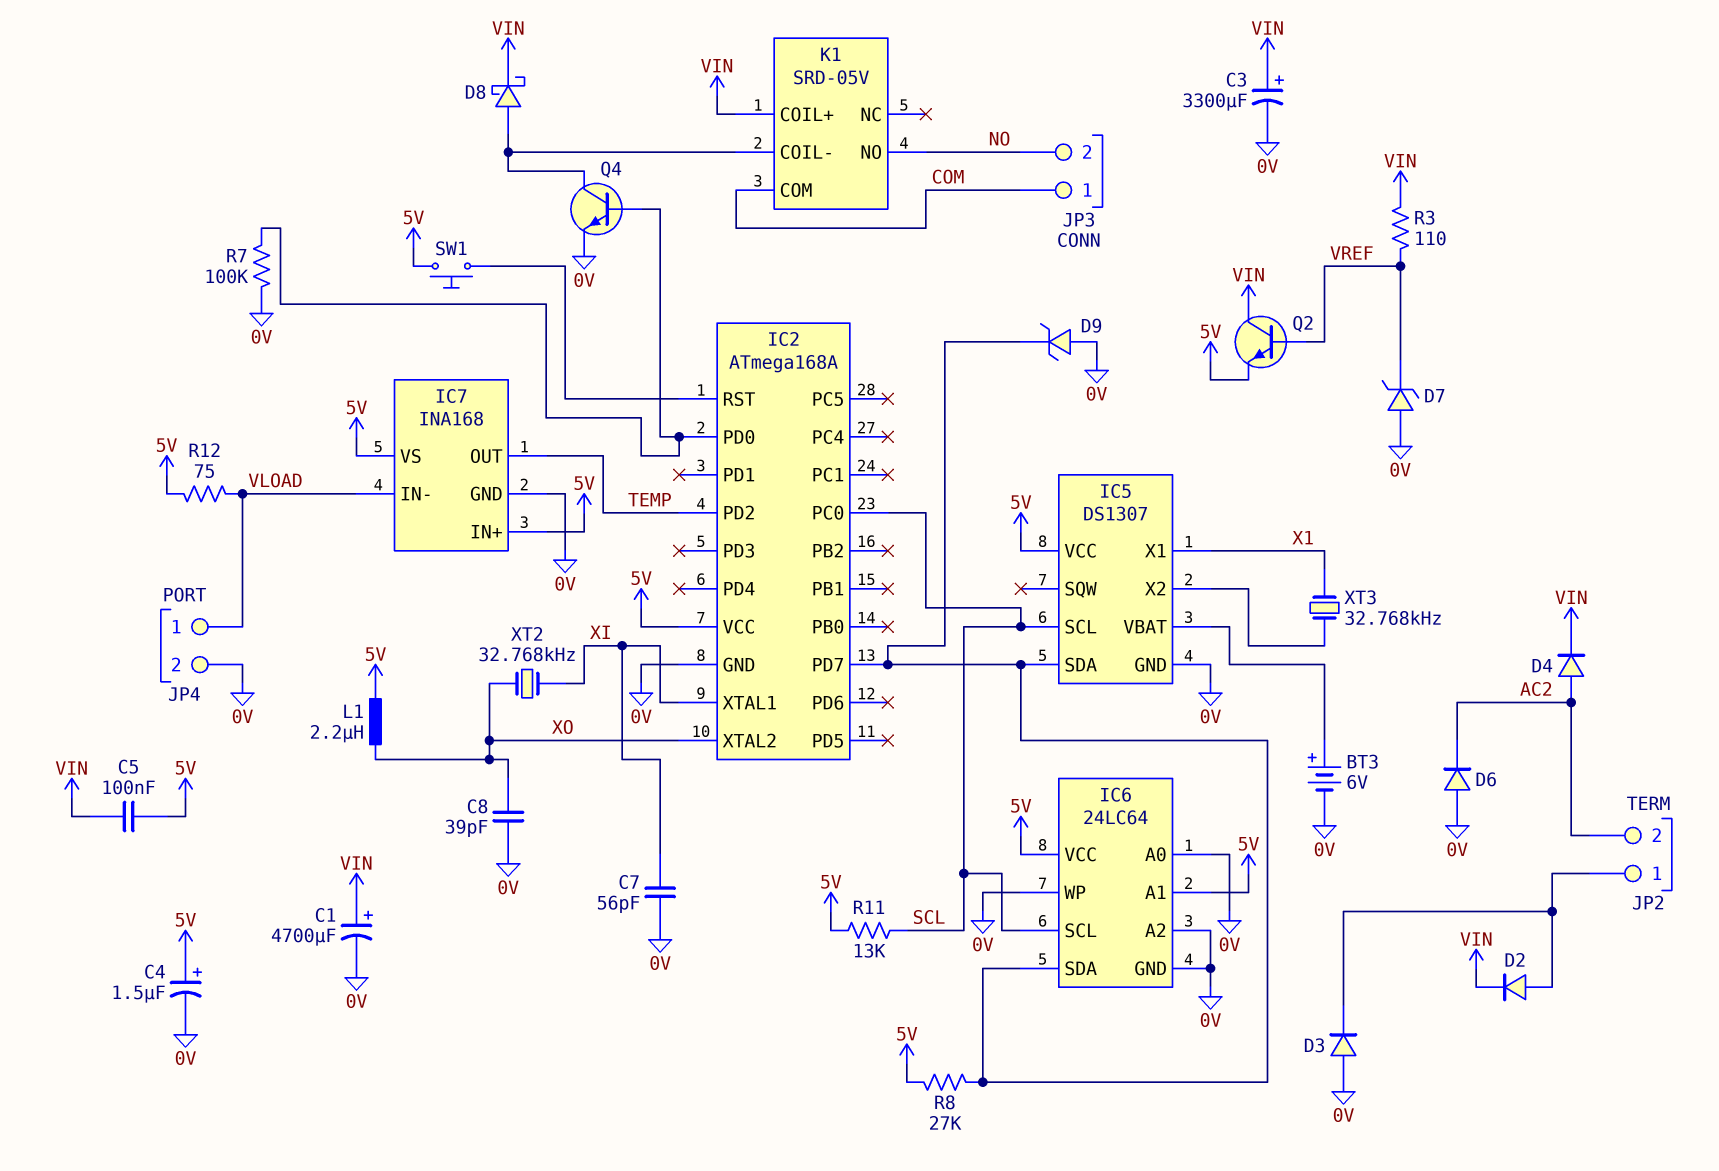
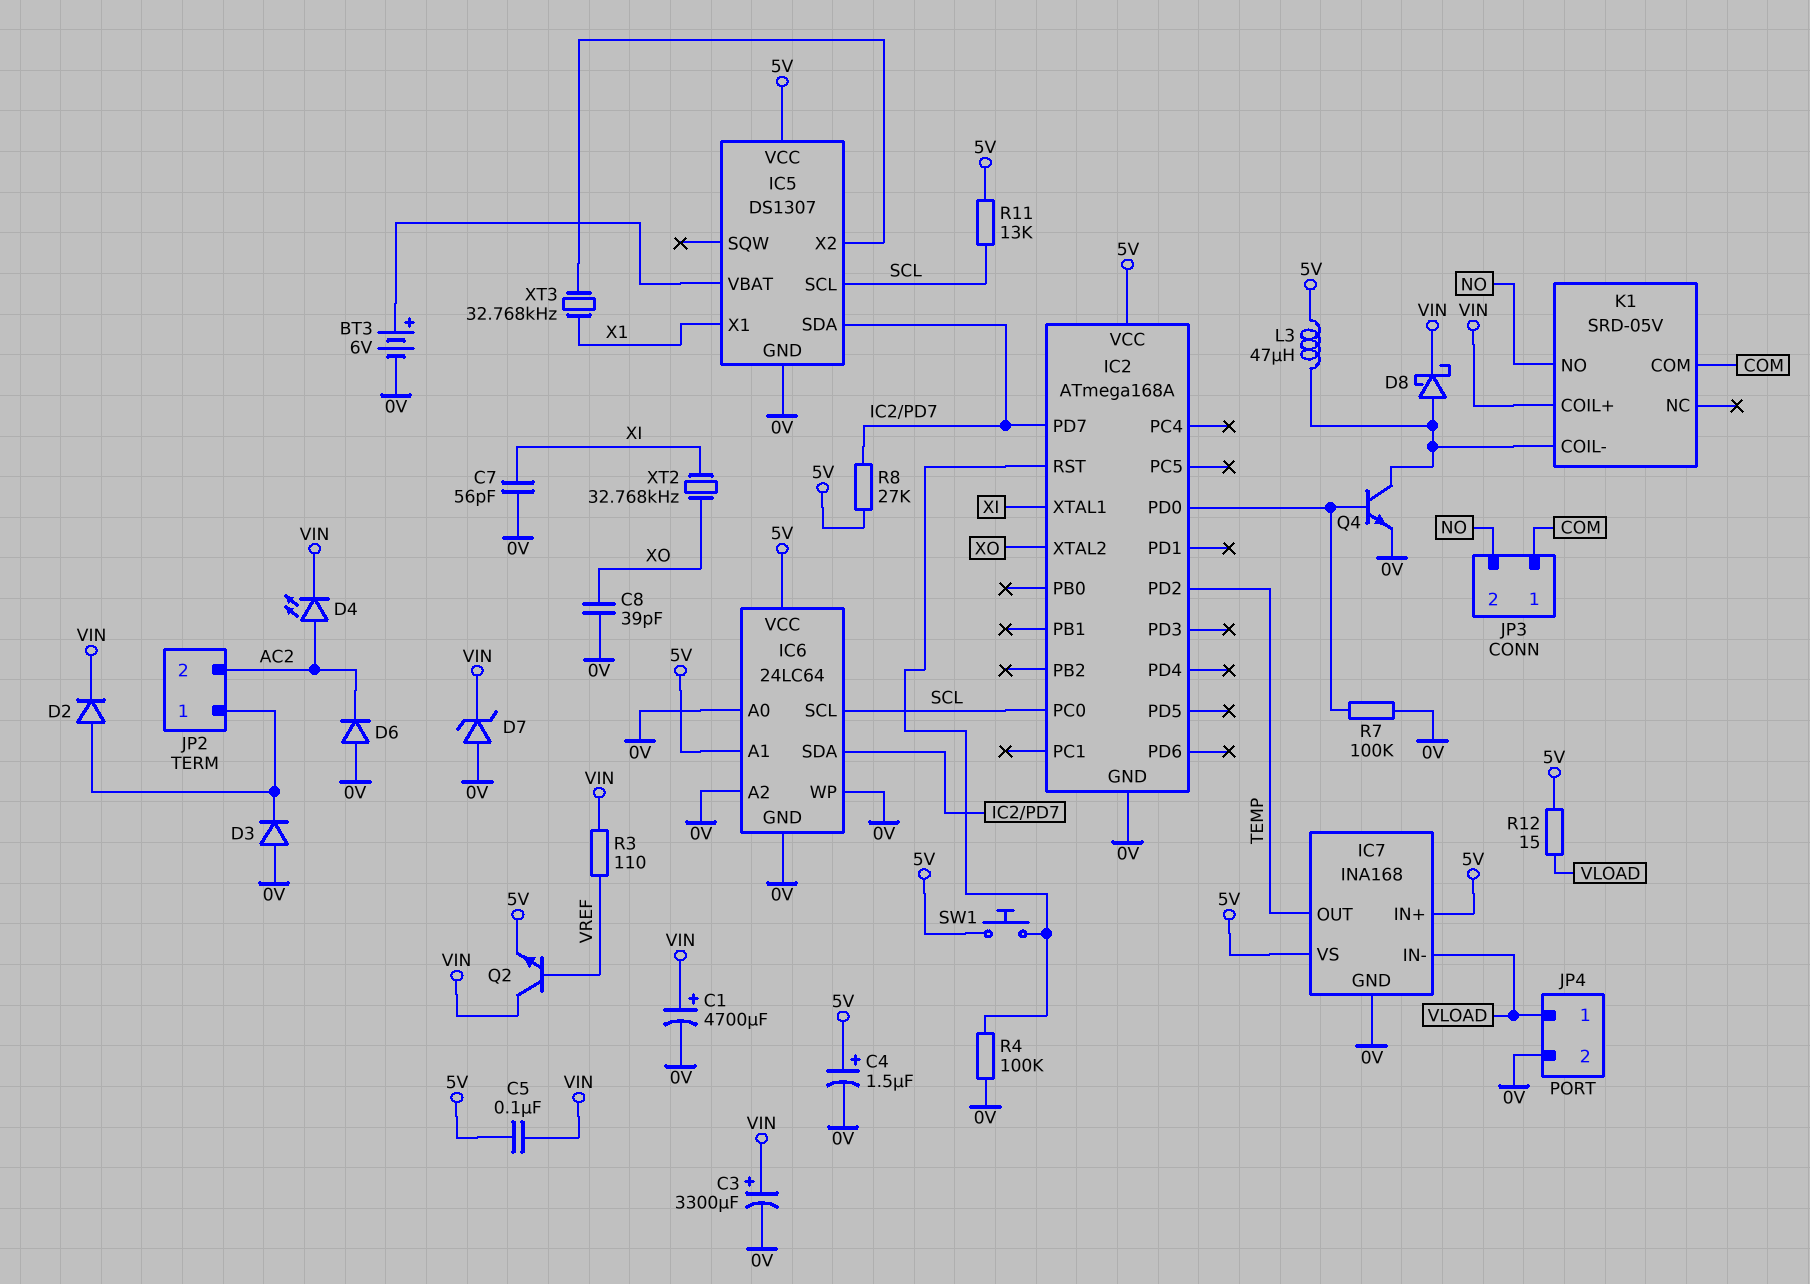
D4: diode (A AC2, K VIN) -> LED (A AC2, K VIN)
D7: zener (A 0V, K VREF) -> zener (A 0V, K VIN)
D9: zener (A 0V, K IC2/PD7) -> none
L1: 2.2uH (5V, XO) -> none
L3: none -> 47uH (5V, K1/COIL-)
R4: none -> 100k (0V, IC2/RST)
R12: 75 (5V, VLOAD) -> 15 (5V, VLOAD)

